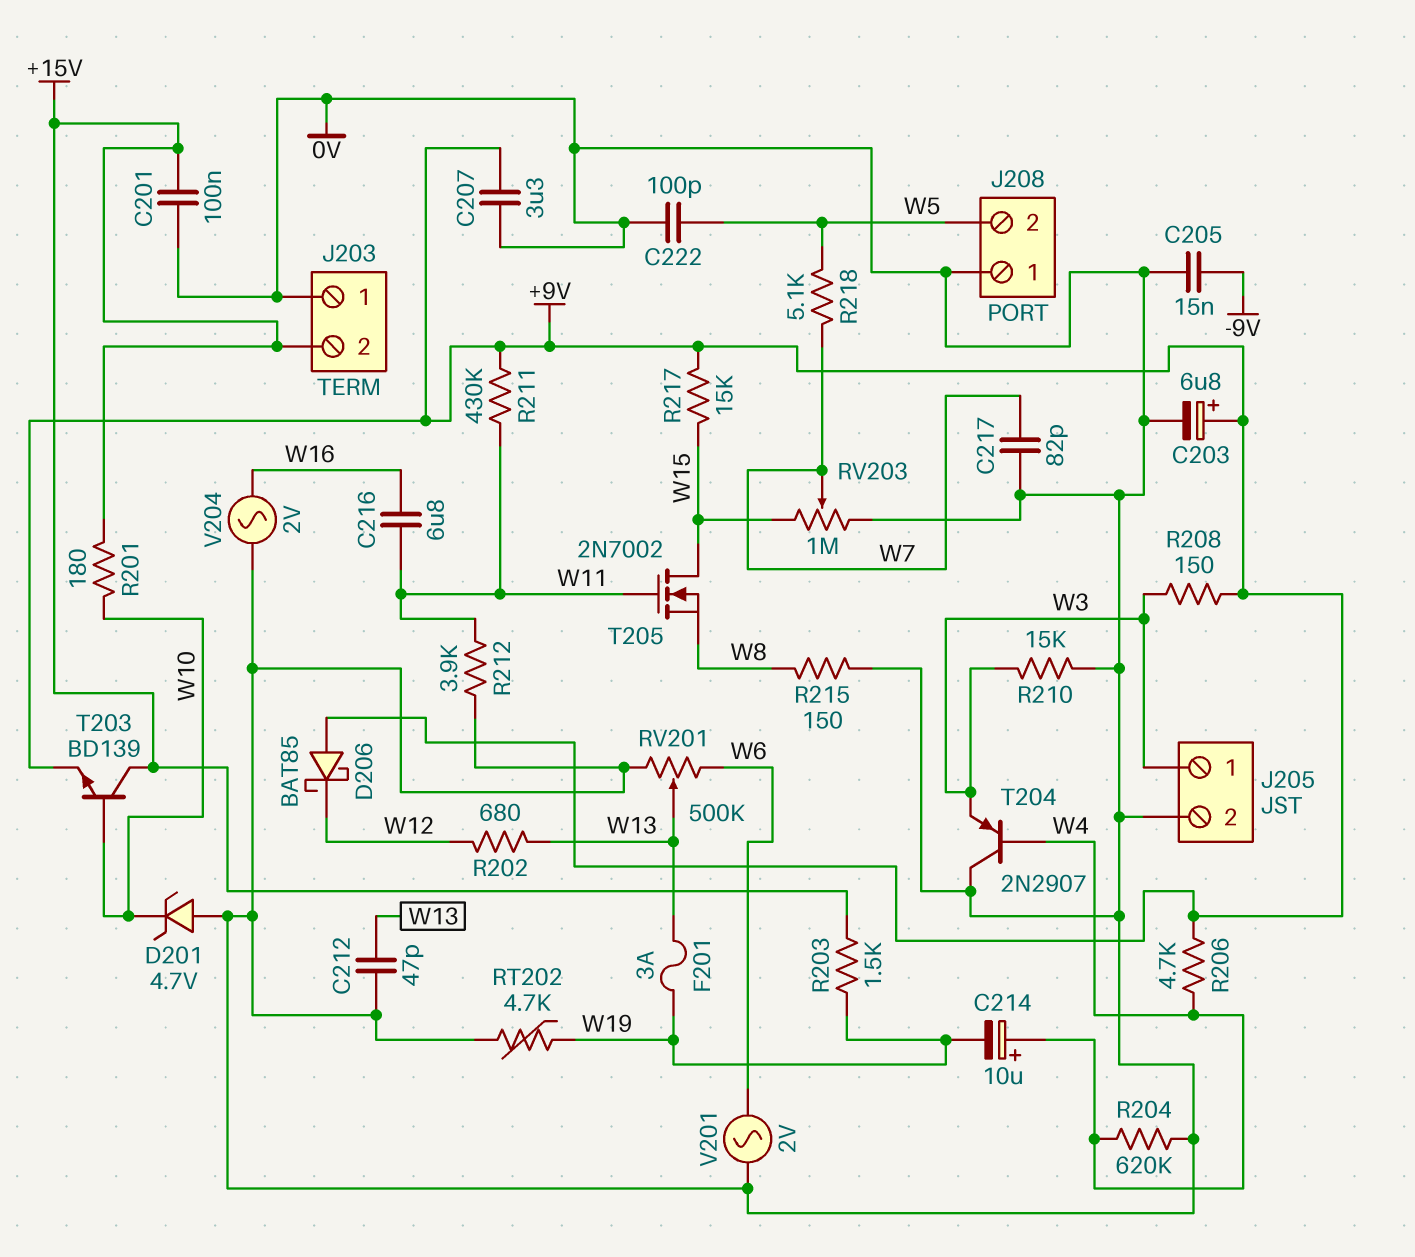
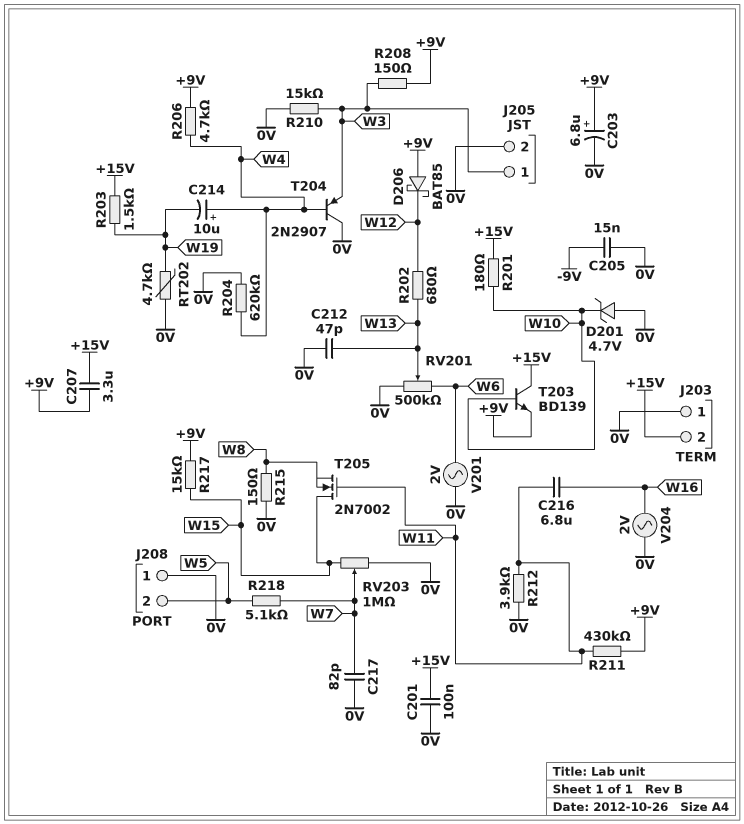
C207: 3.3uF (+9V, 0V) -> 3.3uF (+9V, +15V)
C222: 100pF (0V, W5) -> none
F201: 3A (W13, W19) -> none

